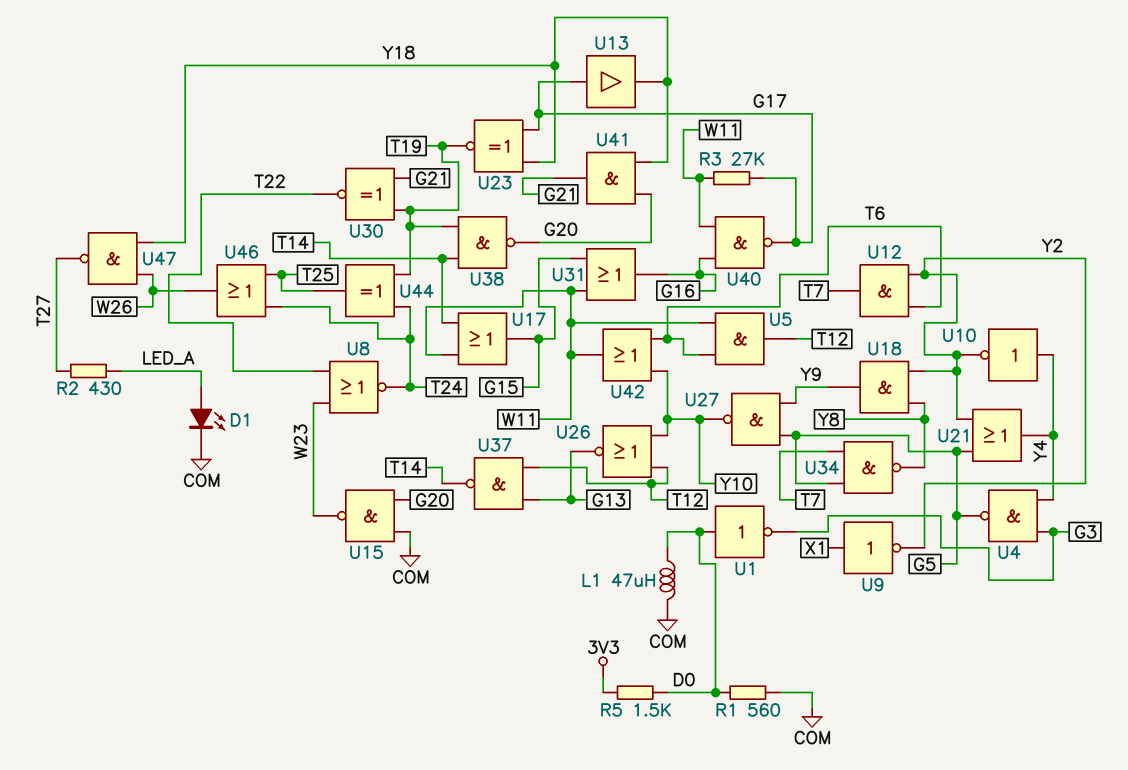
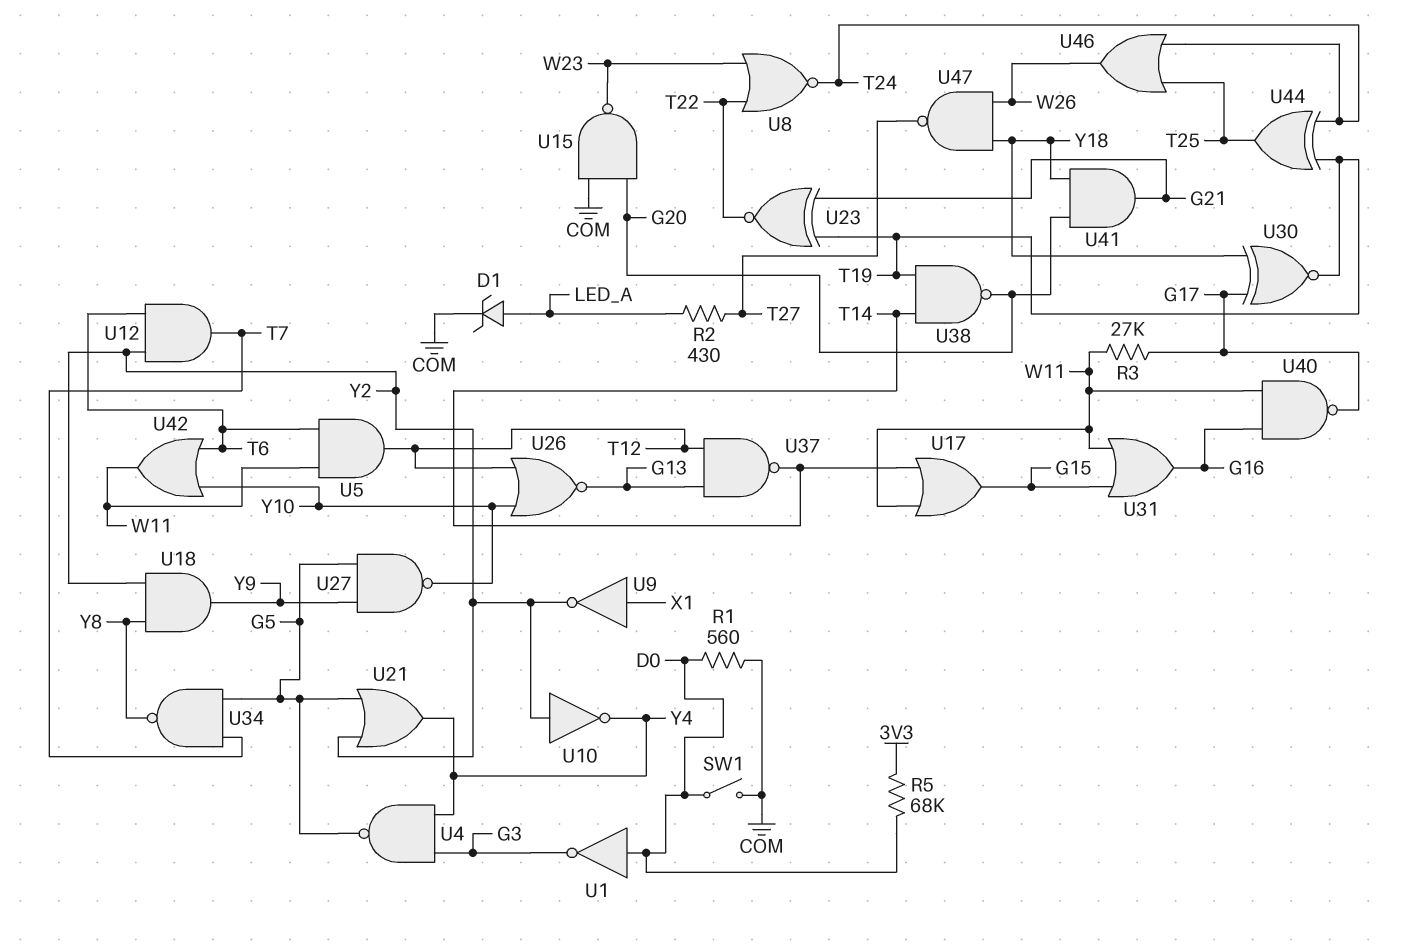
D1: LED (A LED_A, K COM) -> zener (A LED_A, K COM)
L1: 47uH (COM, D0) -> none
R5: 1.5k (3V3, D0) -> 68k (3V3, D0)
SW1: none -> switch (COM, D0)
U10: NOT (in Y4, out Y2) -> NOT (in Y2, out Y4)
U13: buffer (in G17, out Y18) -> none
U23: XNOR (in G17, in Y18, out T19) -> XNOR (in G21, in T19, out T22)
U30: XNOR (in G21, in T19, out T22) -> XNOR (in G17, in Y18, out T19)

